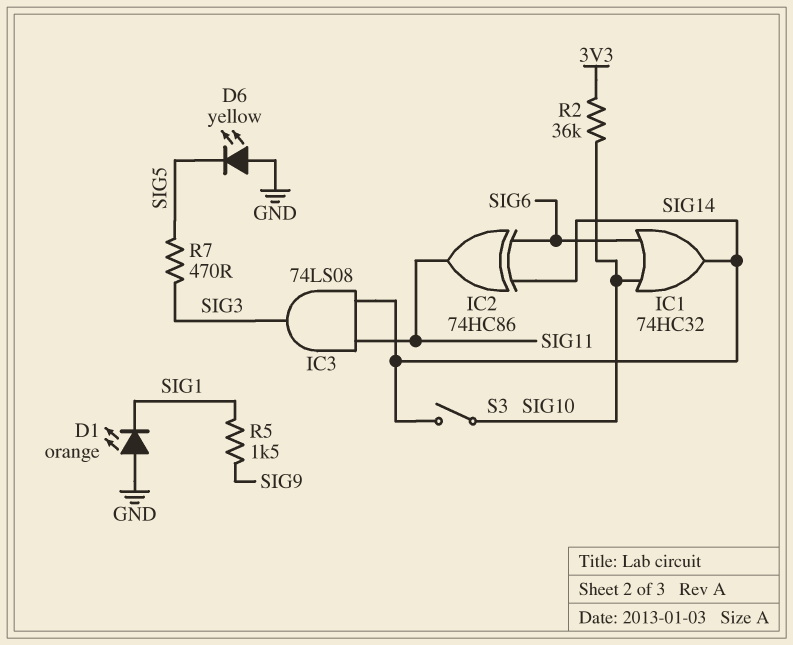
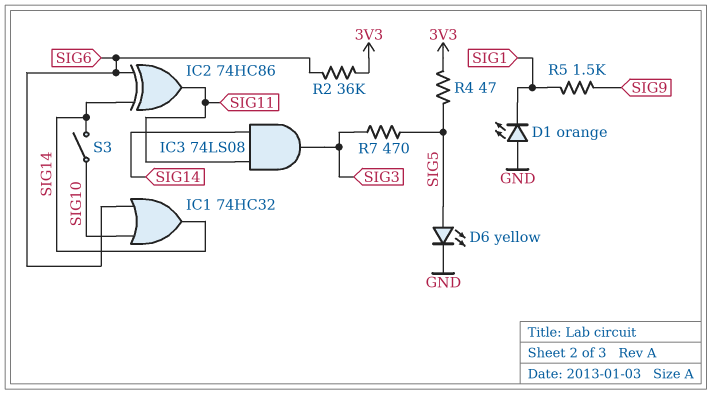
D6: LED yellow (A GND, K SIG5) -> LED yellow (A SIG5, K GND)
R2: 36k (3V3, SIG10) -> 36k (3V3, SIG6)
R4: none -> 47 (3V3, SIG5)

